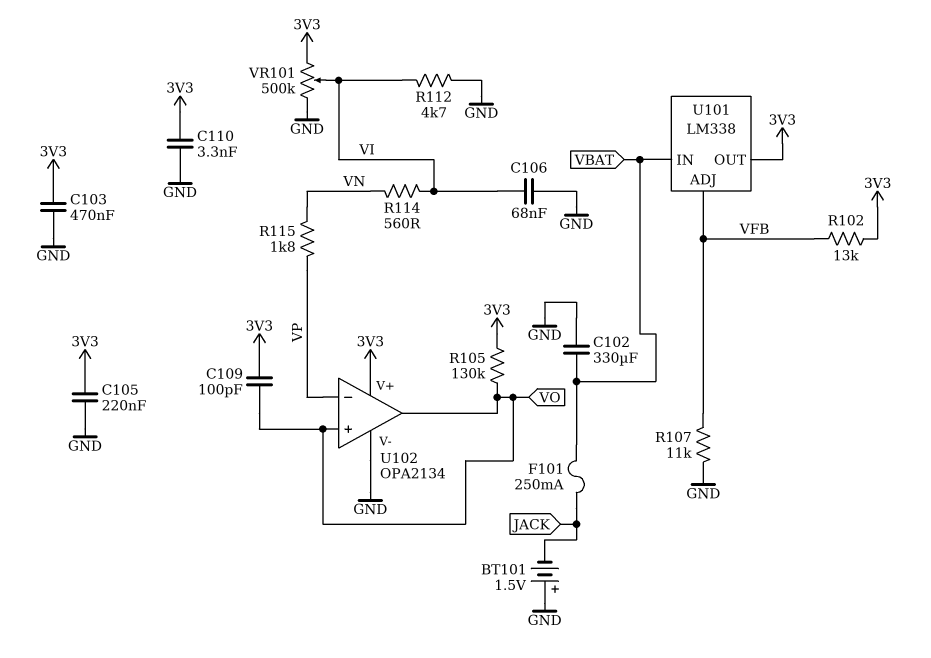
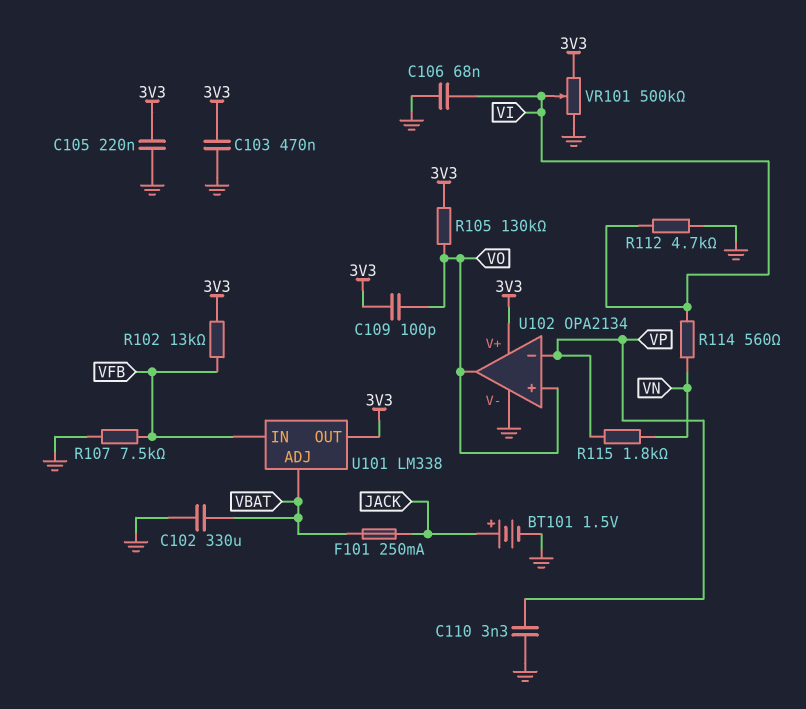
BT101: 1.5V (plus GND, minus JACK) -> 1.5V (plus JACK, minus GND)
C110: 3.3nF (3V3, GND) -> 3.3nF (GND, VP)
R107: 11k (GND, VFB) -> 7.5k (GND, VFB)
U101 pin ADJ: VFB -> VBAT
U101 pin IN: VBAT -> VFB

